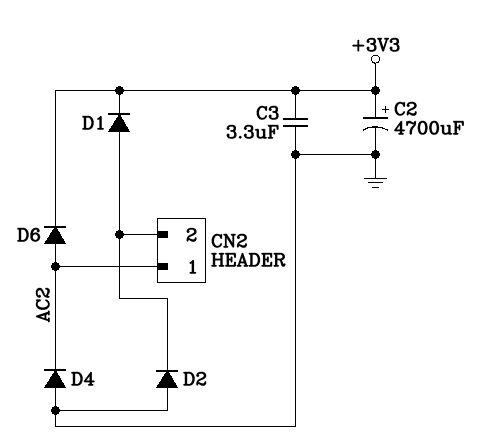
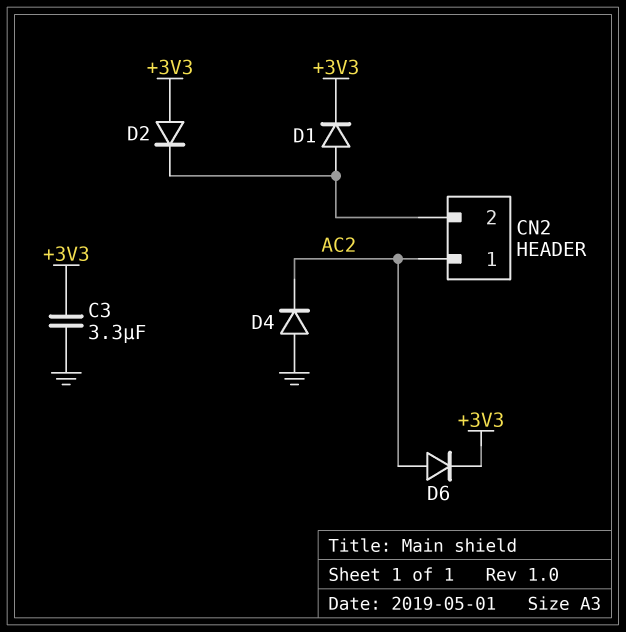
C2: 4700uF (plus +3V3, minus GND) -> none
D2: diode (A GND, K CN2/2) -> diode (A +3V3, K CN2/2)

